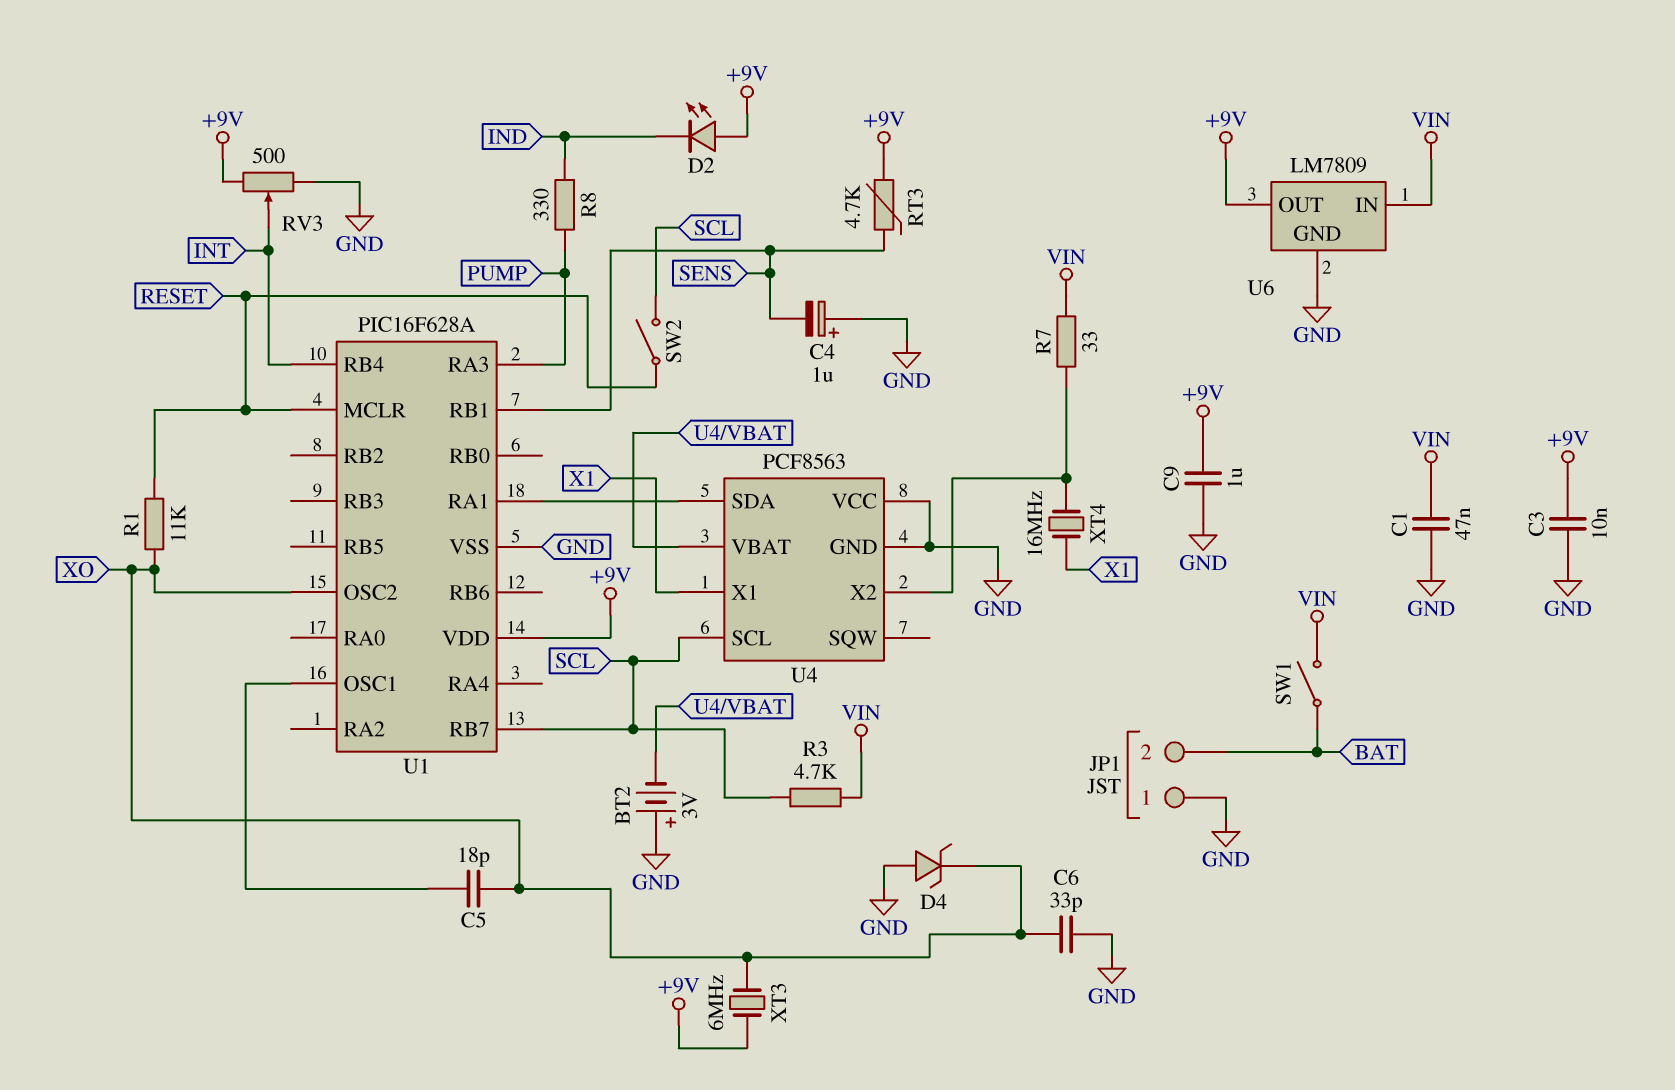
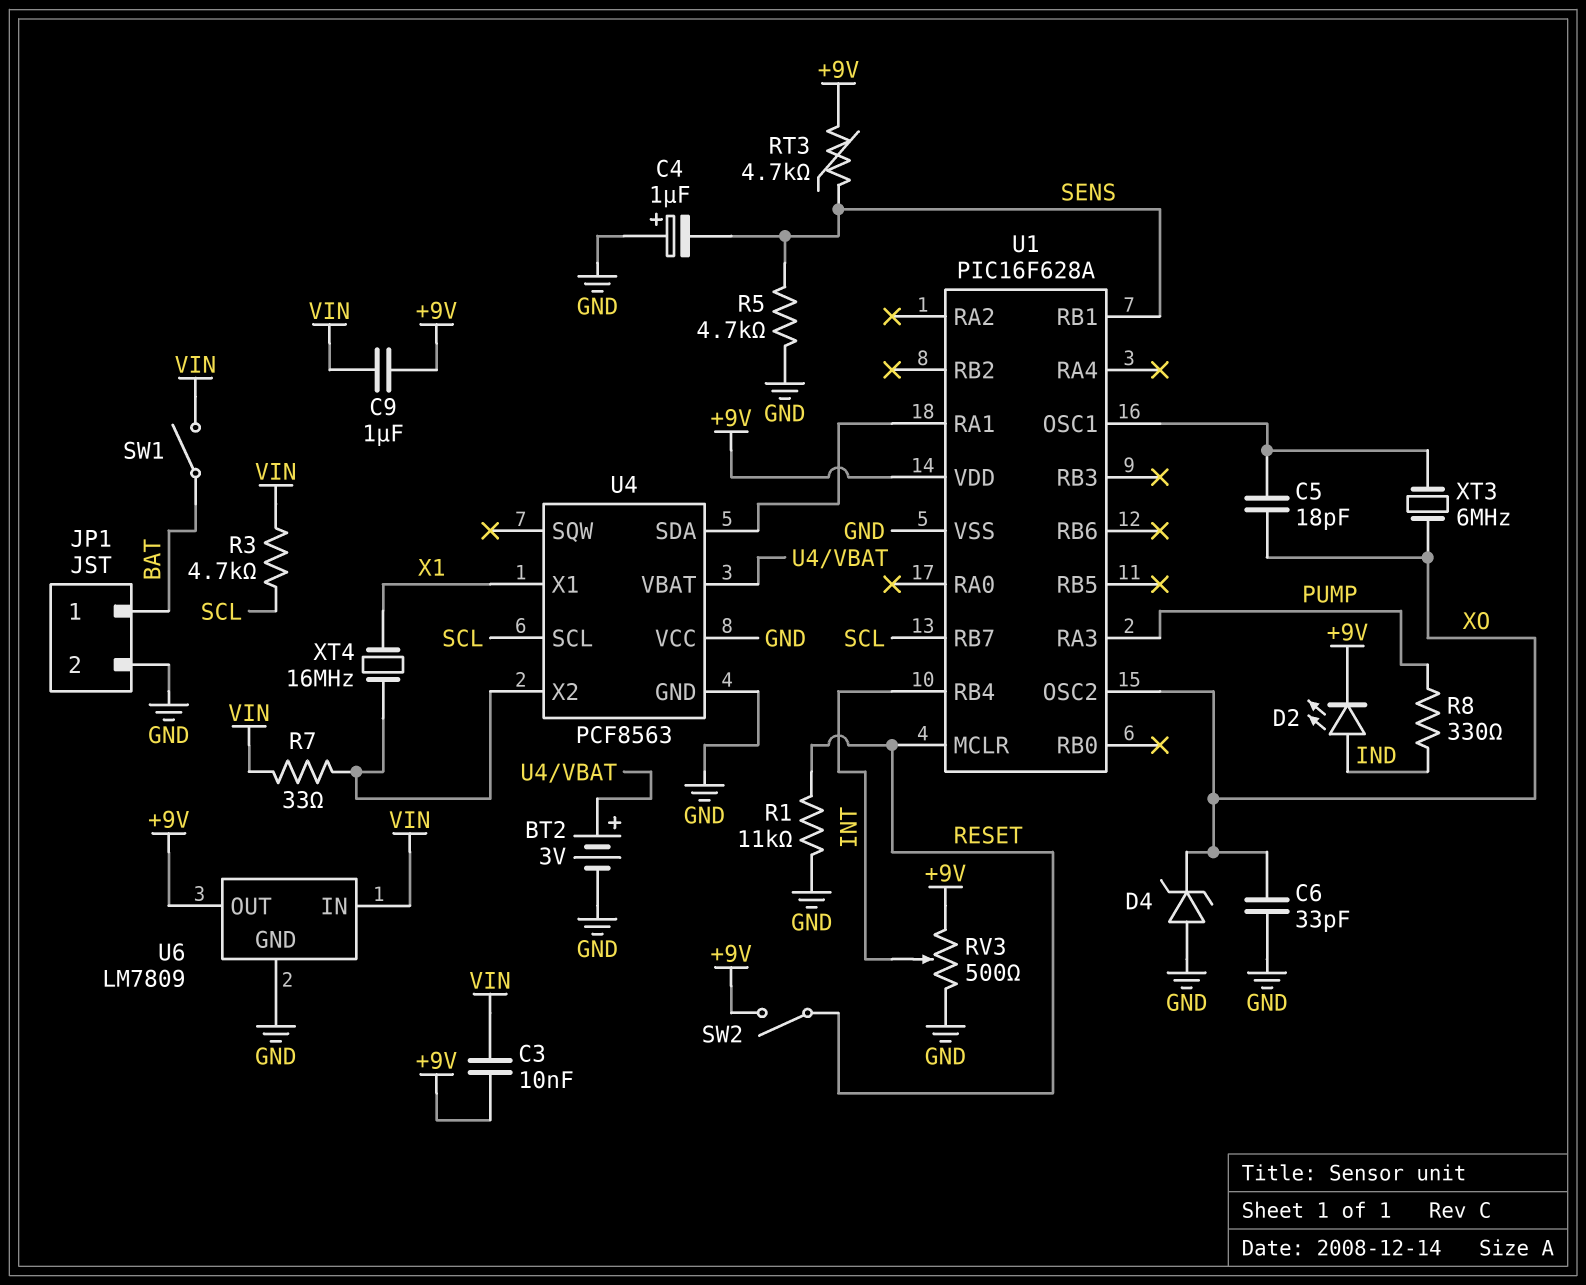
BT2: 3V (plus GND, minus U4/VBAT) -> 3V (plus U4/VBAT, minus GND)
C1: 47nF (GND, VIN) -> none
C3: 10nF (+9V, GND) -> 10nF (+9V, VIN)
C9: 1uF (+9V, GND) -> 1uF (+9V, VIN)
D2: LED (A +9V, K IND) -> LED (A IND, K +9V)
JP1 pin 1: GND -> BAT
JP1 pin 2: BAT -> GND
R1: 11k (RESET, XO) -> 11k (GND, RESET)
R5: none -> 4.7k (GND, SENS)
SW2: switch (RESET, SCL) -> switch (+9V, RESET)
XT3: 6MHz (+9V, XO) -> 6MHz (U1/OSC1, XO)

